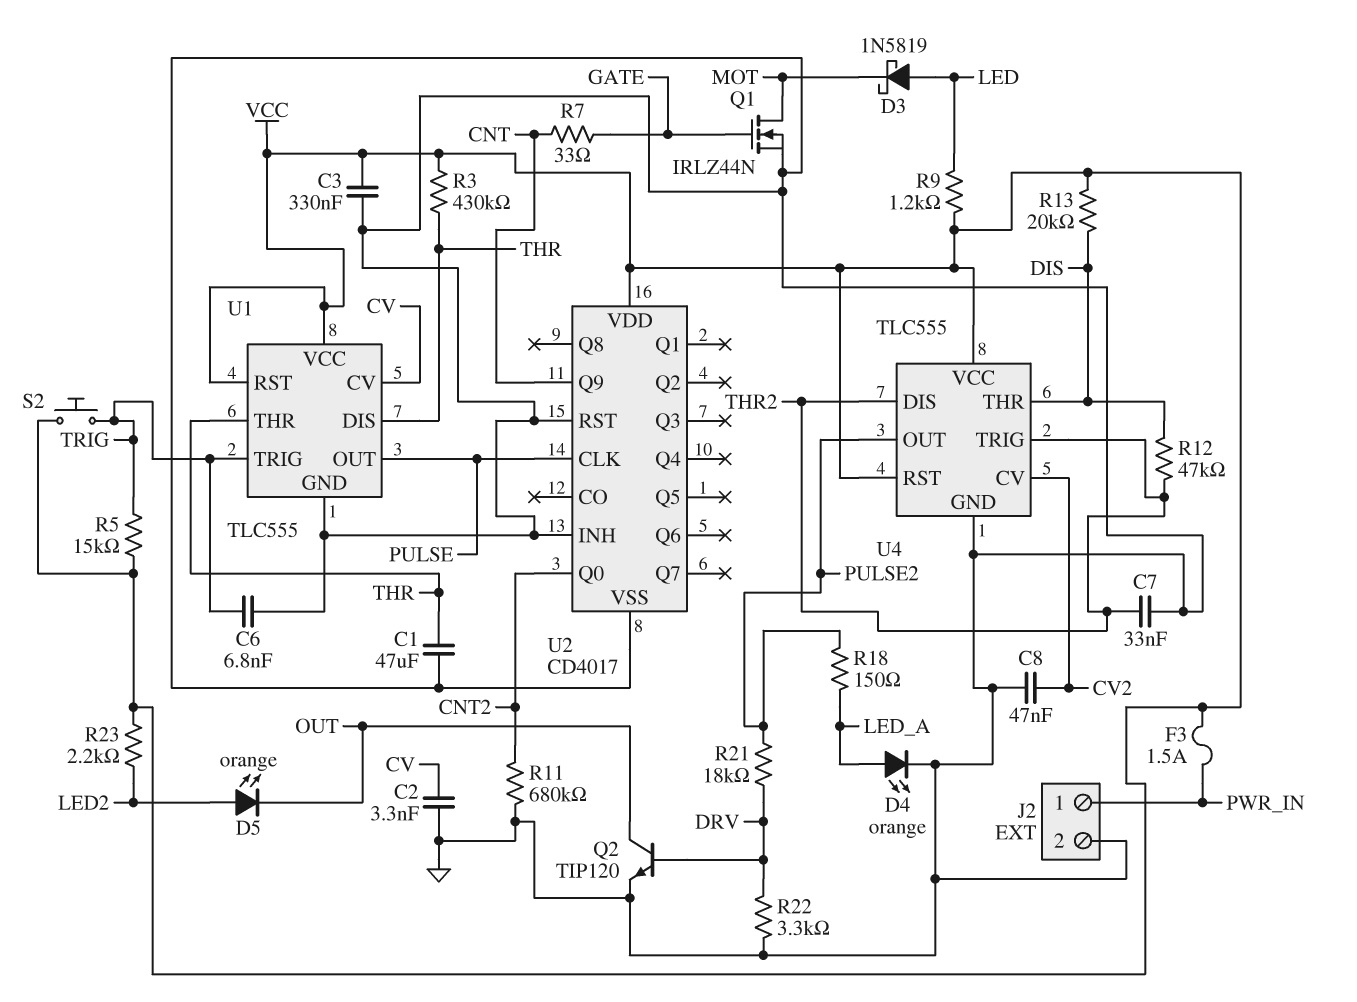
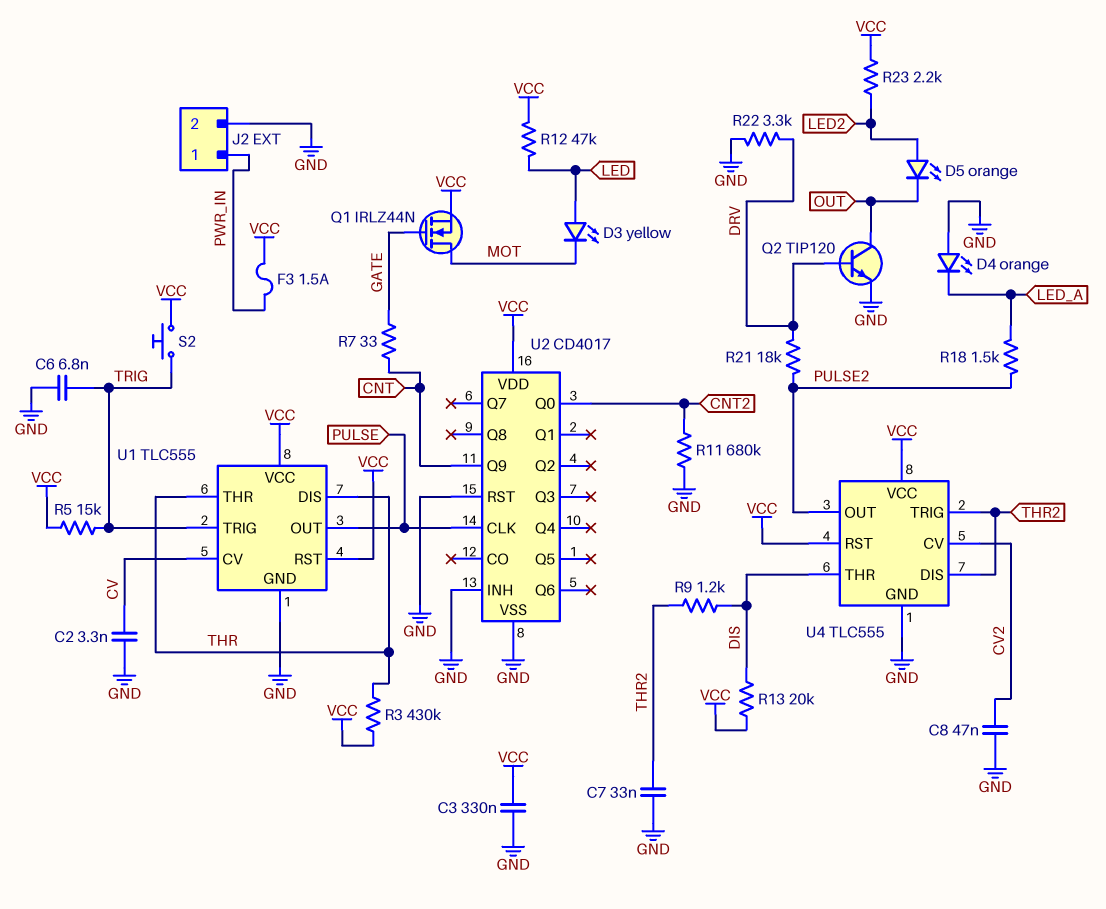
C1: 47uF (GND, THR) -> none
D3: schottky 1N5819 (A LED, K MOT) -> LED yellow (A LED, K MOT)
D4: LED orange (A LED_A, K GND) -> LED orange (A GND, K LED_A)
Q1: NMOS IRLZ44N (G GATE, D MOT, S GND) -> NMOS IRLZ44N (G GATE, D MOT, S VCC)
R9: 1.2k (LED, VCC) -> 1.2k (DIS, THR2)
R12: 47k (DIS, THR2) -> 47k (LED, VCC)
R18: 150 (LED_A, PULSE2) -> 1.5k (LED_A, PULSE2)

